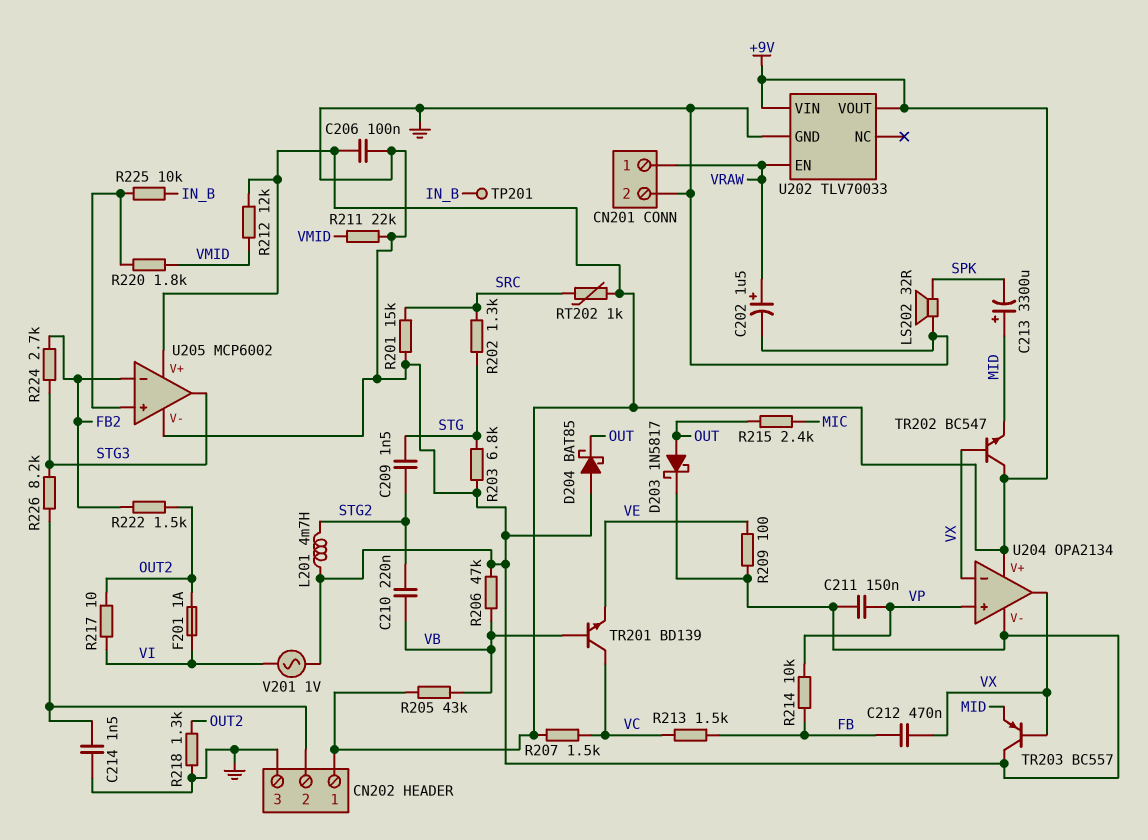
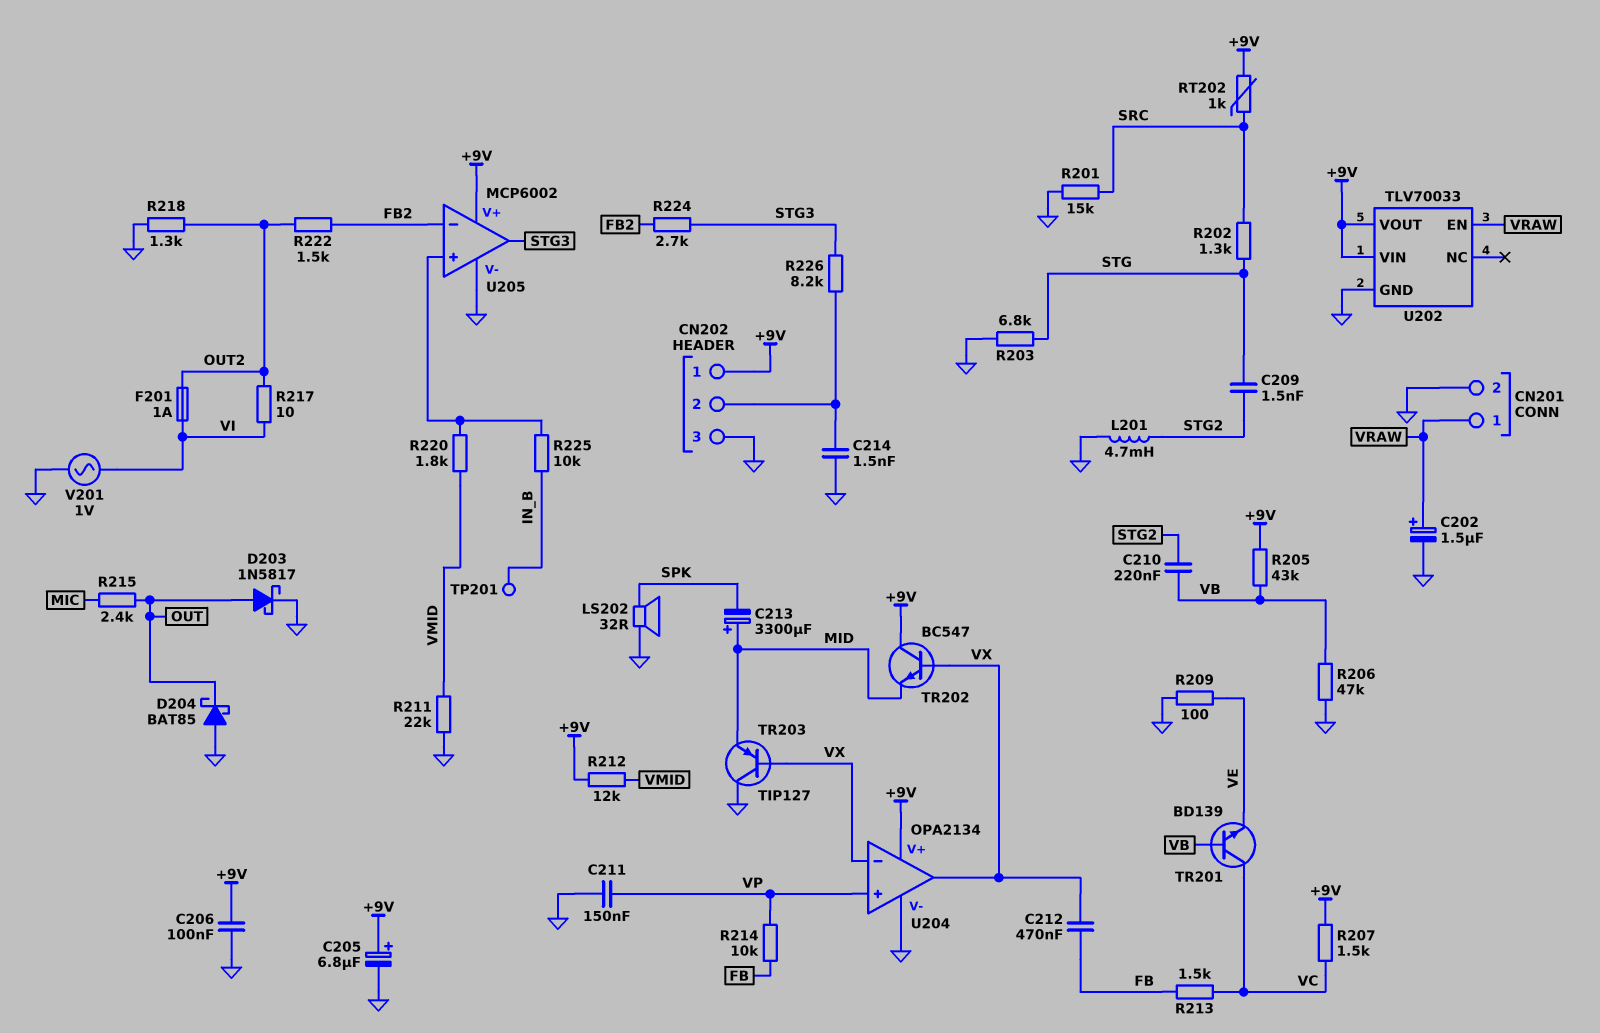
C205: none -> 6.8uF (plus +9V, minus GND)
TR203: PNP BC557 (B VX, C GND, E MID) -> PNP TIP127 (B VX, C GND, E MID)

